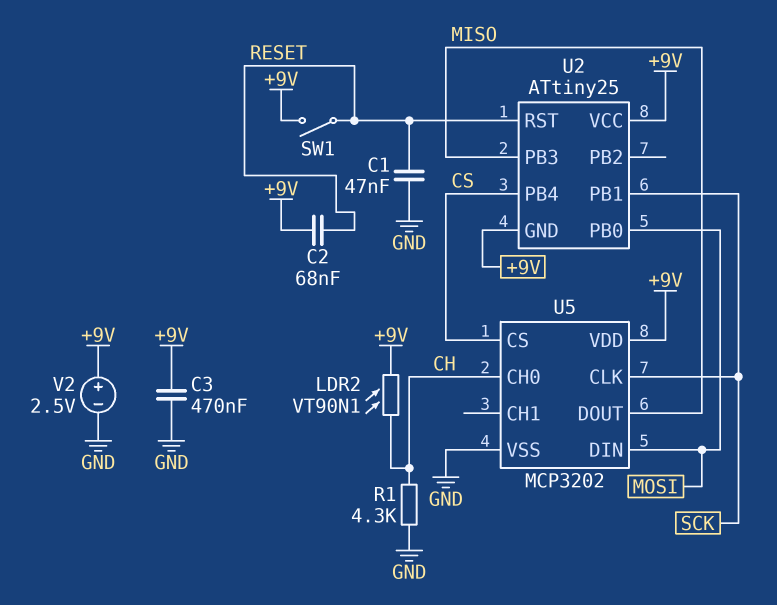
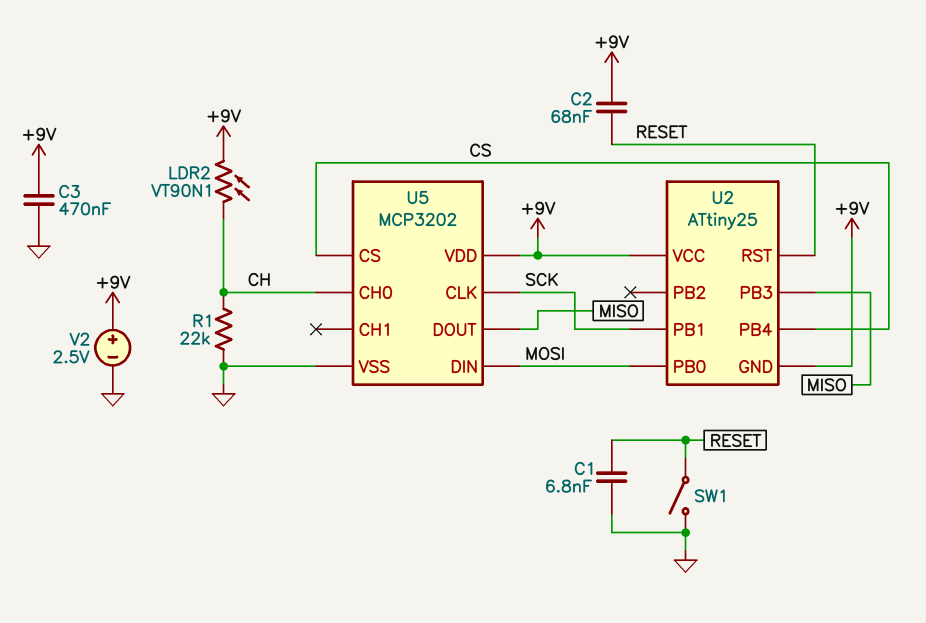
C1: 47nF (GND, RESET) -> 6.8nF (GND, RESET)
R1: 4.3k (CH, GND) -> 22k (CH, GND)
SW1: switch (+9V, RESET) -> switch (GND, RESET)

